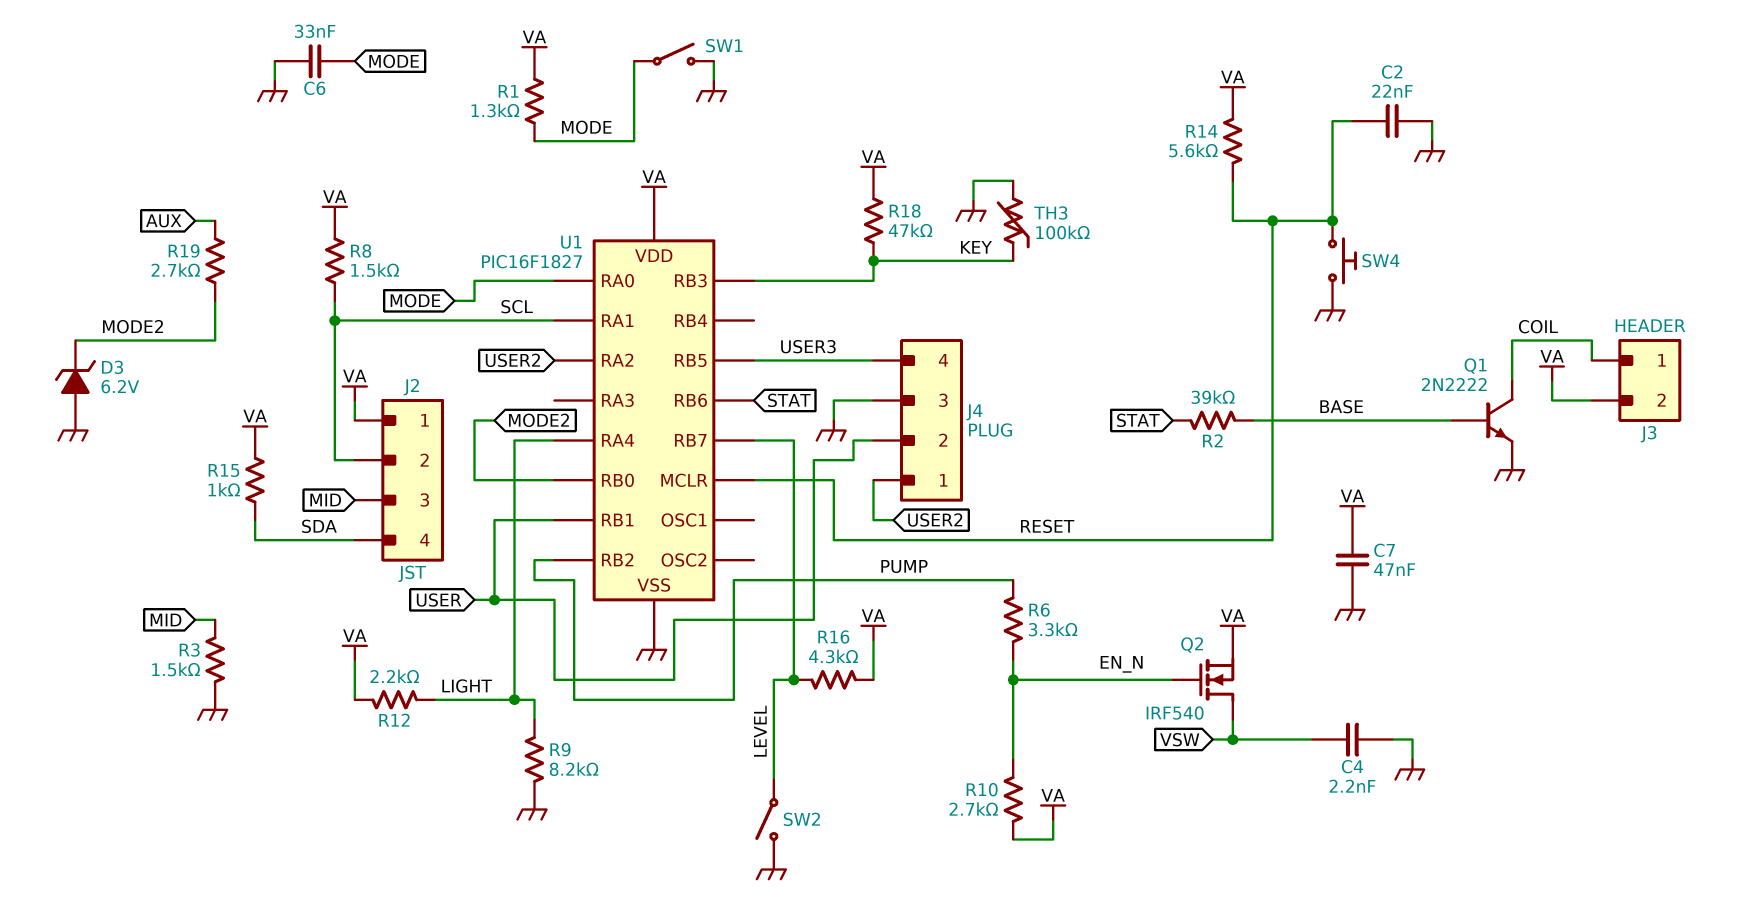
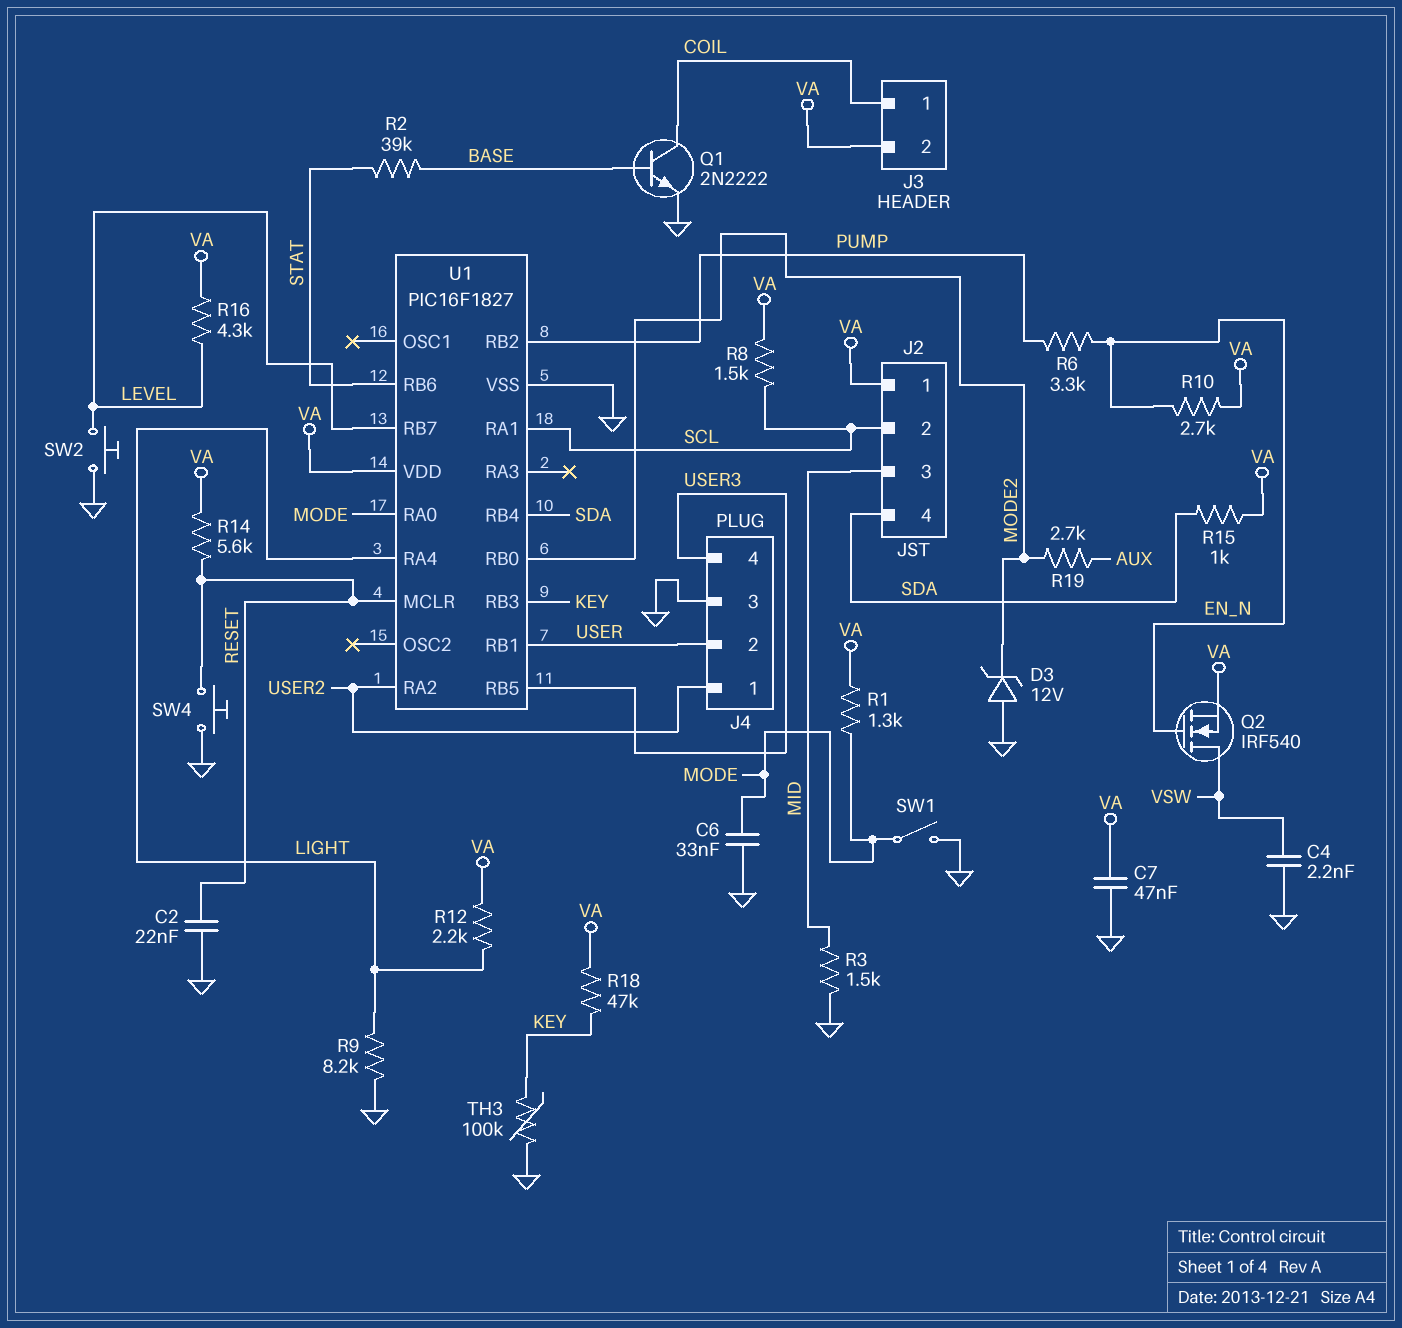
D3: zener 6.2V (A GND, K MODE2) -> zener 12V (A GND, K MODE2)
SW2: switch (GND, LEVEL) -> button (GND, LEVEL)
U1 pin RB4: none -> SDA

